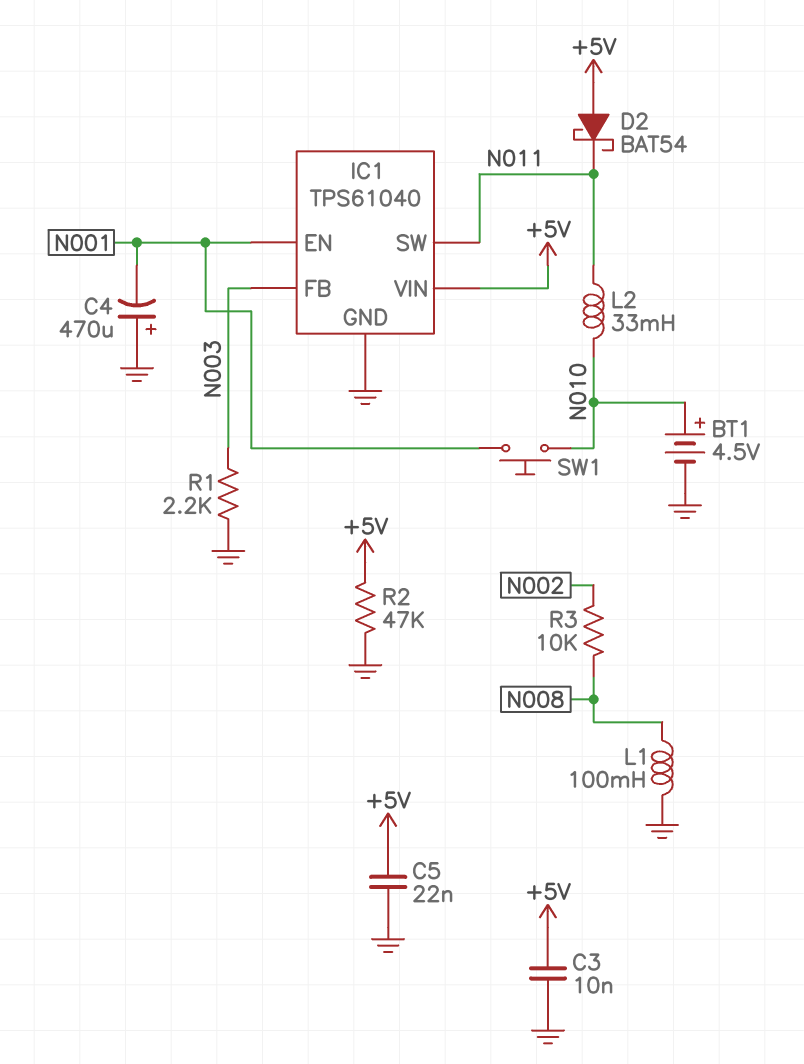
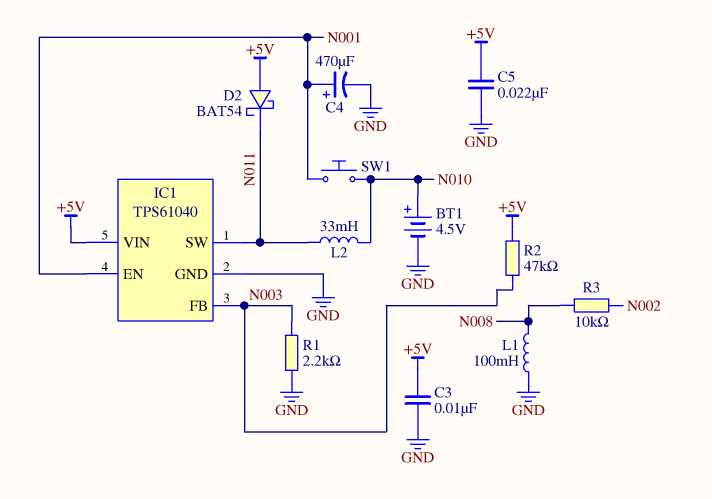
C4: 470uF (plus GND, minus N001) -> 470uF (plus N001, minus GND)
R2: 47k (+5V, GND) -> 47k (+5V, N003)

